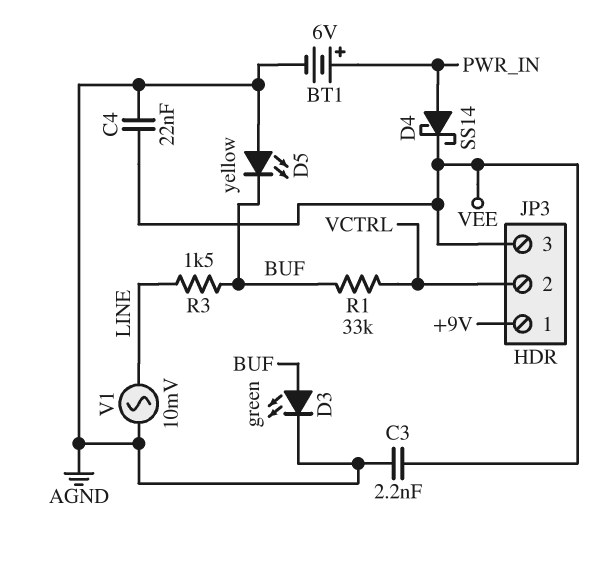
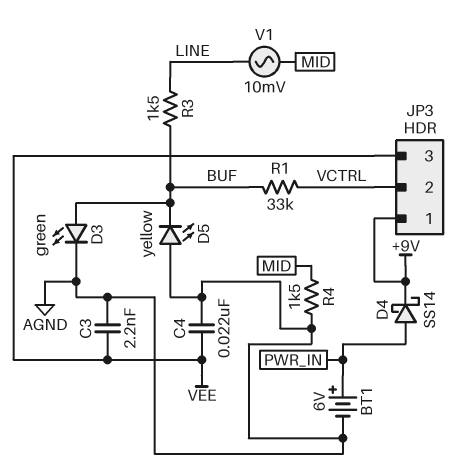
D4: schottky SS14 (A PWR_IN, K VEE) -> schottky SS14 (A PWR_IN, K +9V)
R4: none -> 1.5k (AGND, MID)
V1: AC 10mV (AGND, LINE) -> AC 10mV (LINE, MID)

